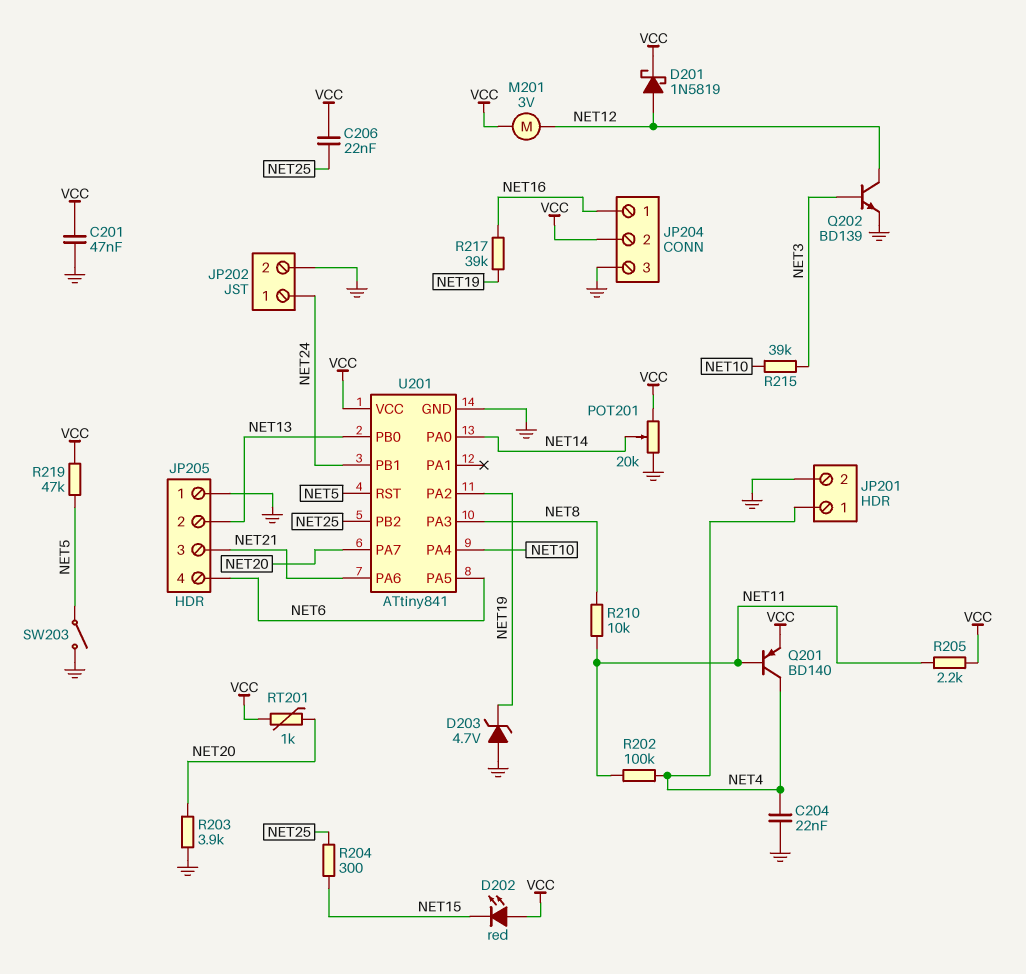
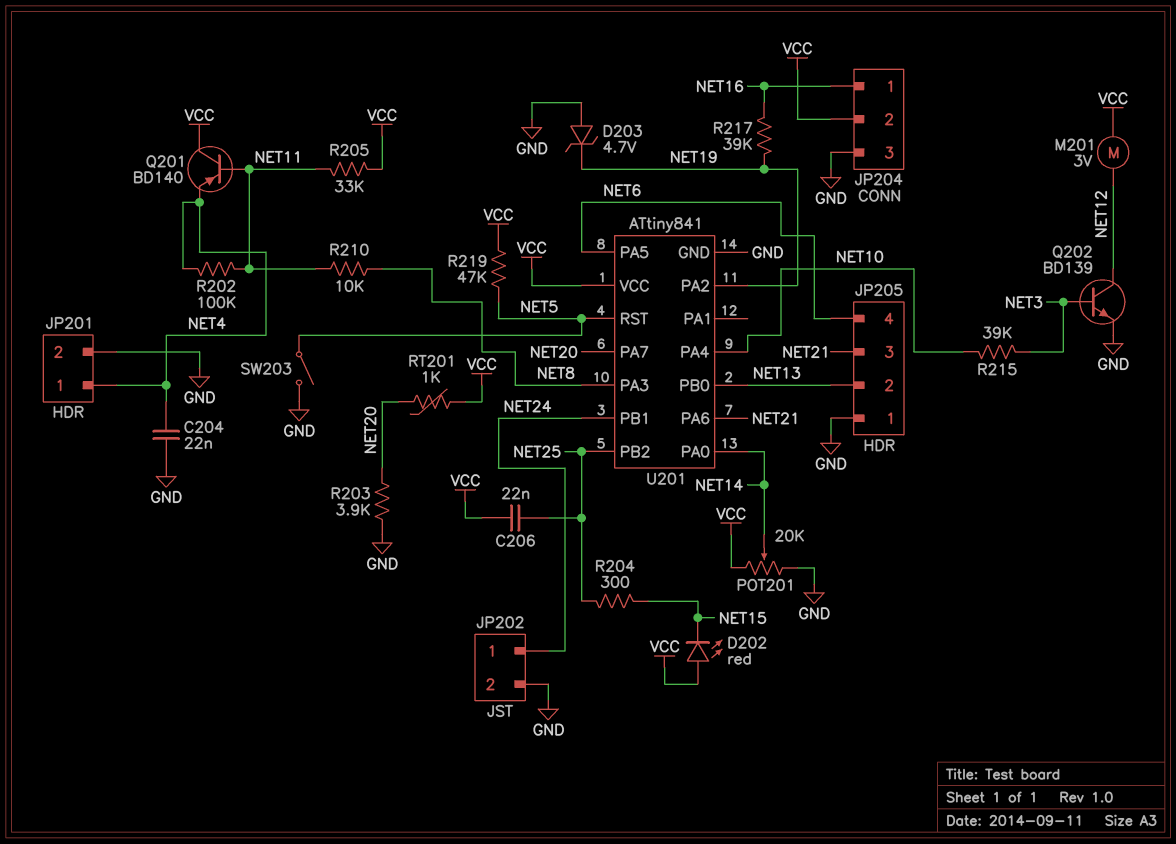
C201: 47nF (GND, VCC) -> none
D201: schottky 1N5819 (A NET12, K VCC) -> none
Q201: PNP BD140 (B NET11, C NET4, E VCC) -> PNP BD140 (B NET11, C VCC, E NET4)
R205: 2.2k (NET11, VCC) -> 33k (NET11, VCC)

